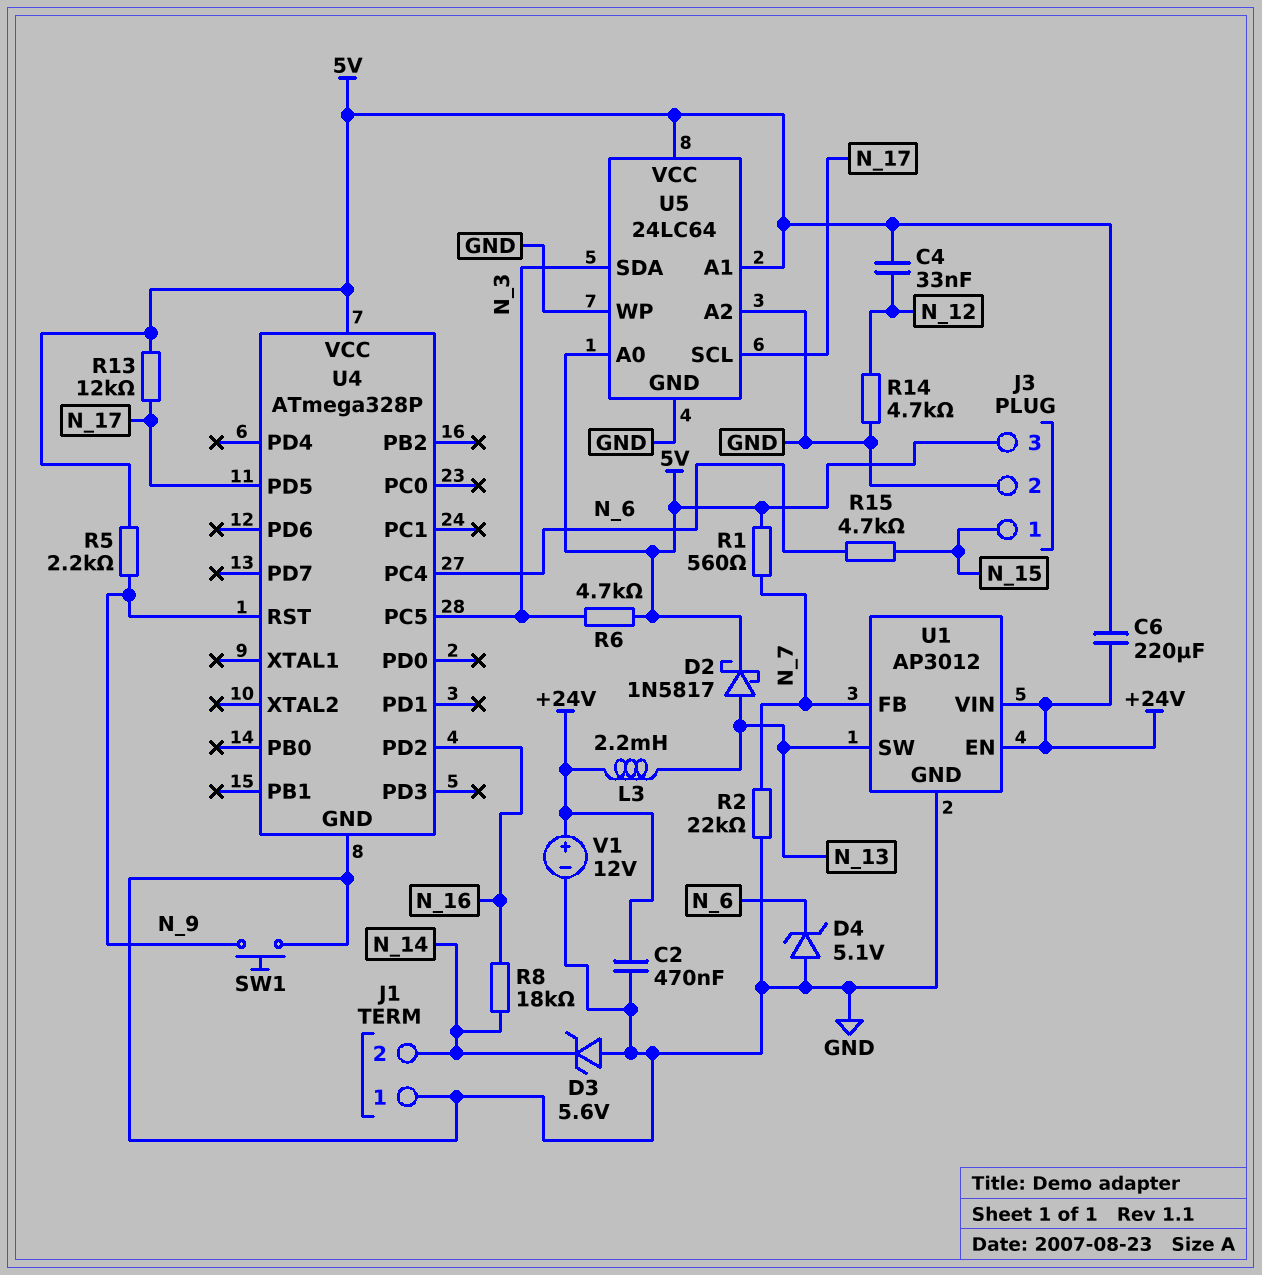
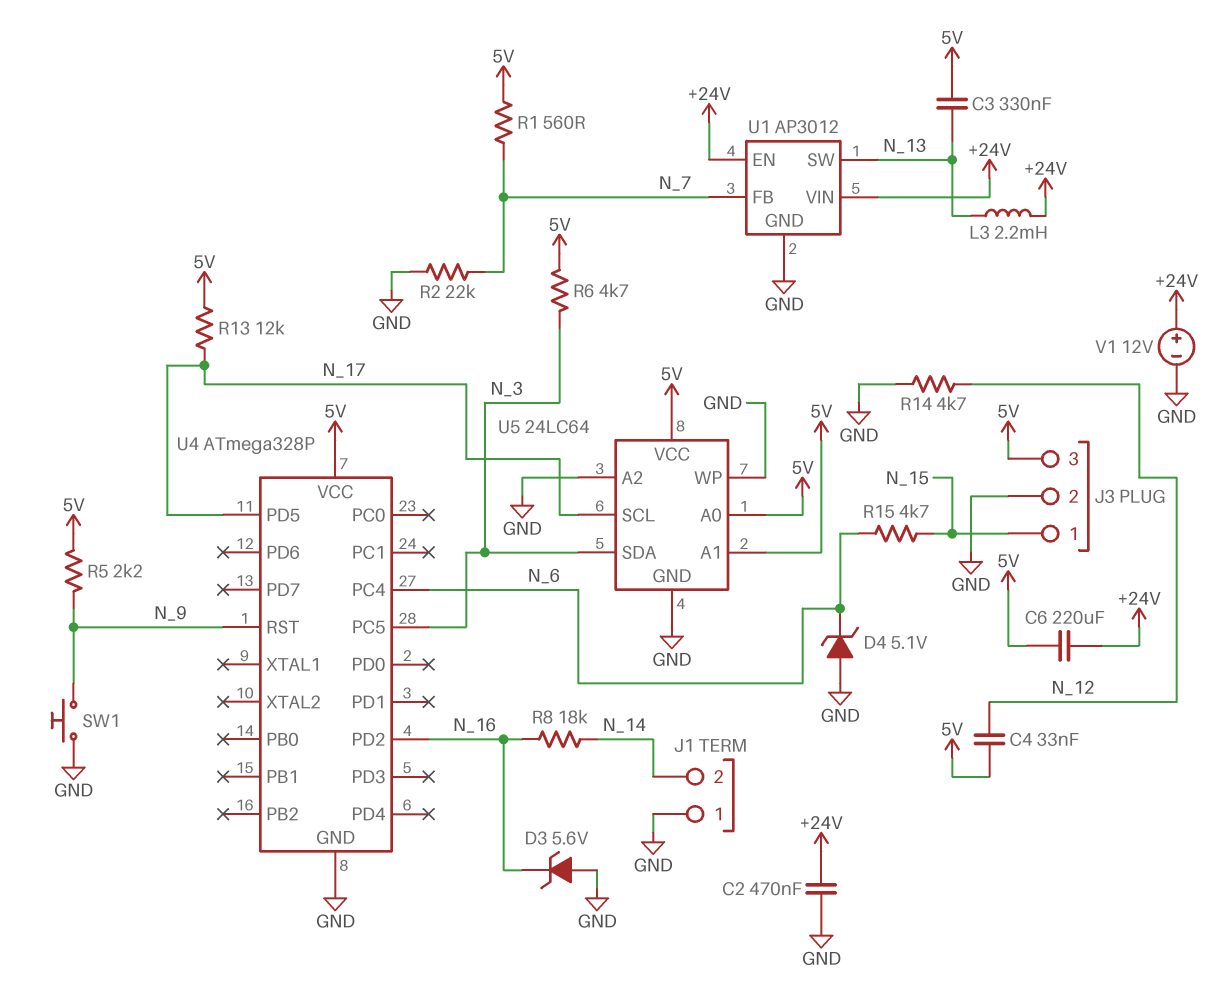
C3: none -> 330nF (5V, N_13)
D2: schottky 1N5817 (A N_13, K 5V) -> none
D3: zener 5.6V (A GND, K N_14) -> zener 5.6V (A GND, K N_16)

